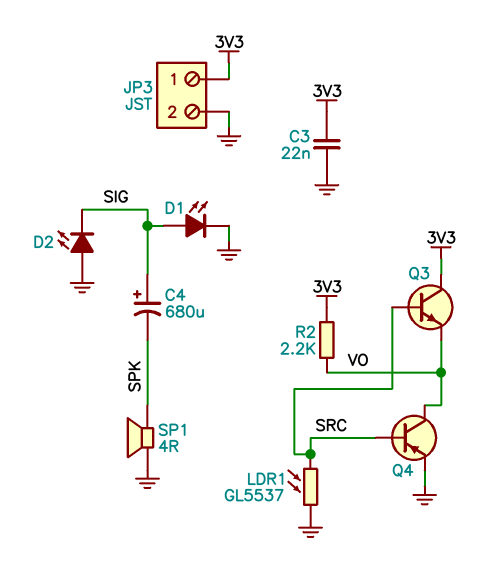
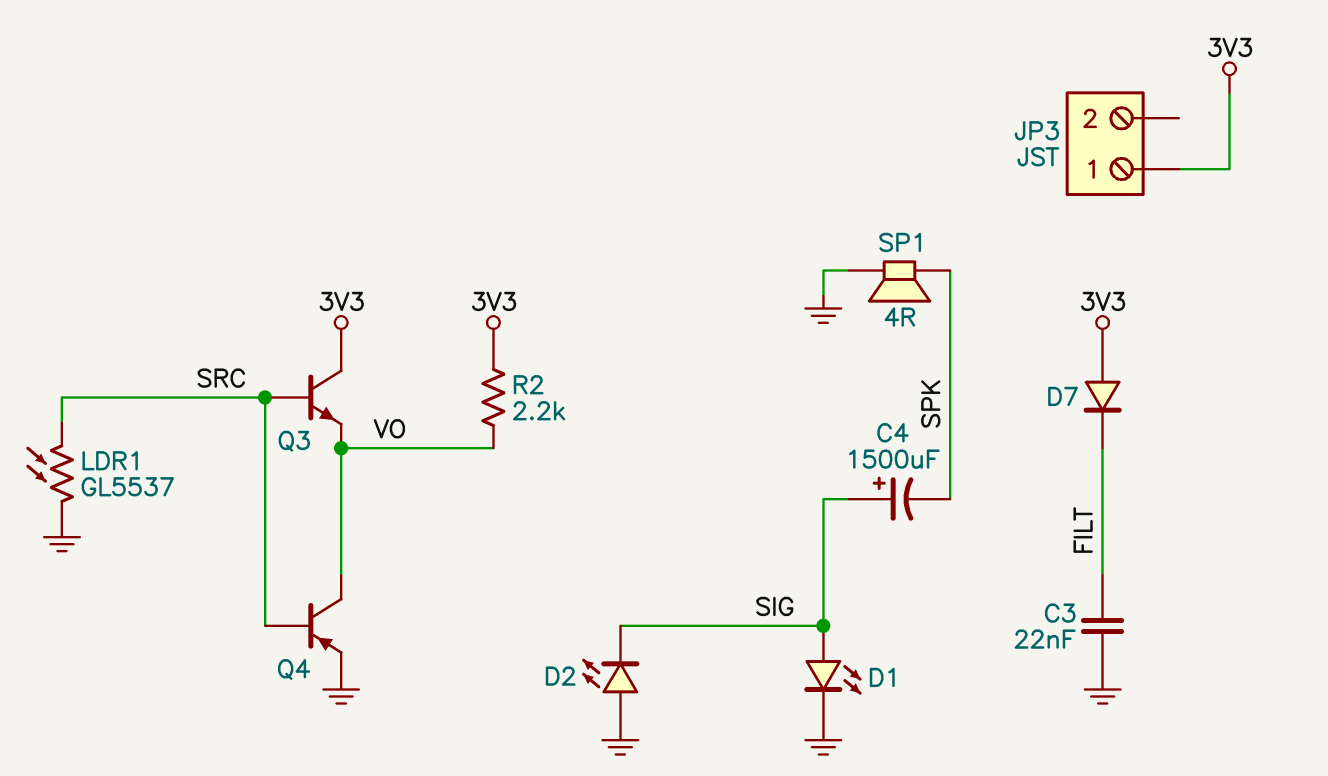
C3: 22nF (3V3, GND) -> 22nF (FILT, GND)
C4: 680uF (plus SIG, minus SPK) -> 1500uF (plus SIG, minus SPK)
D7: none -> diode (A 3V3, K FILT)
JP3 pin 2: GND -> none

